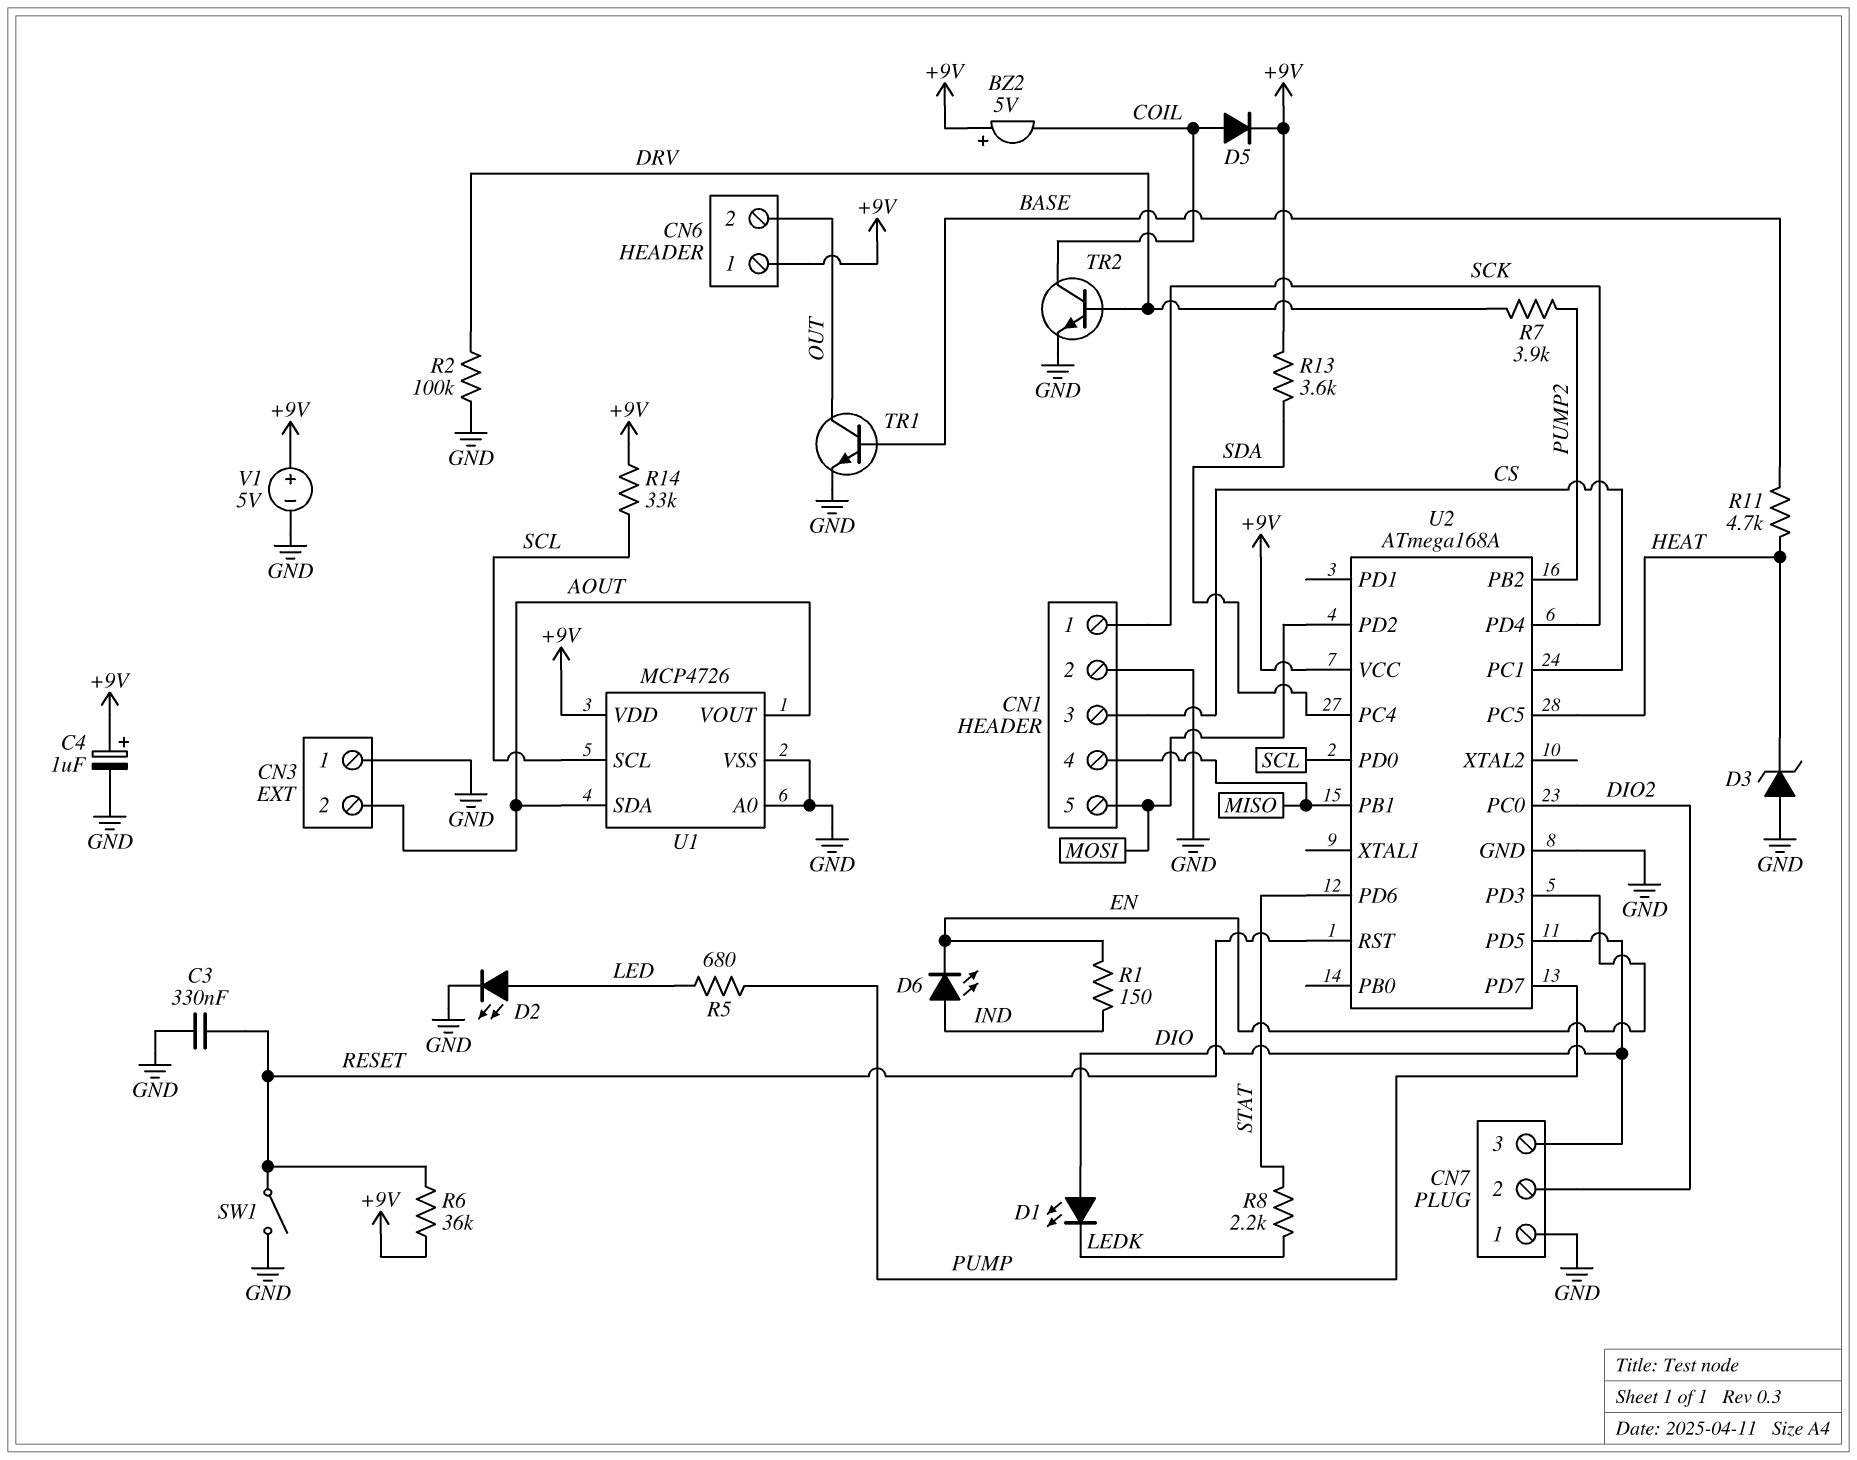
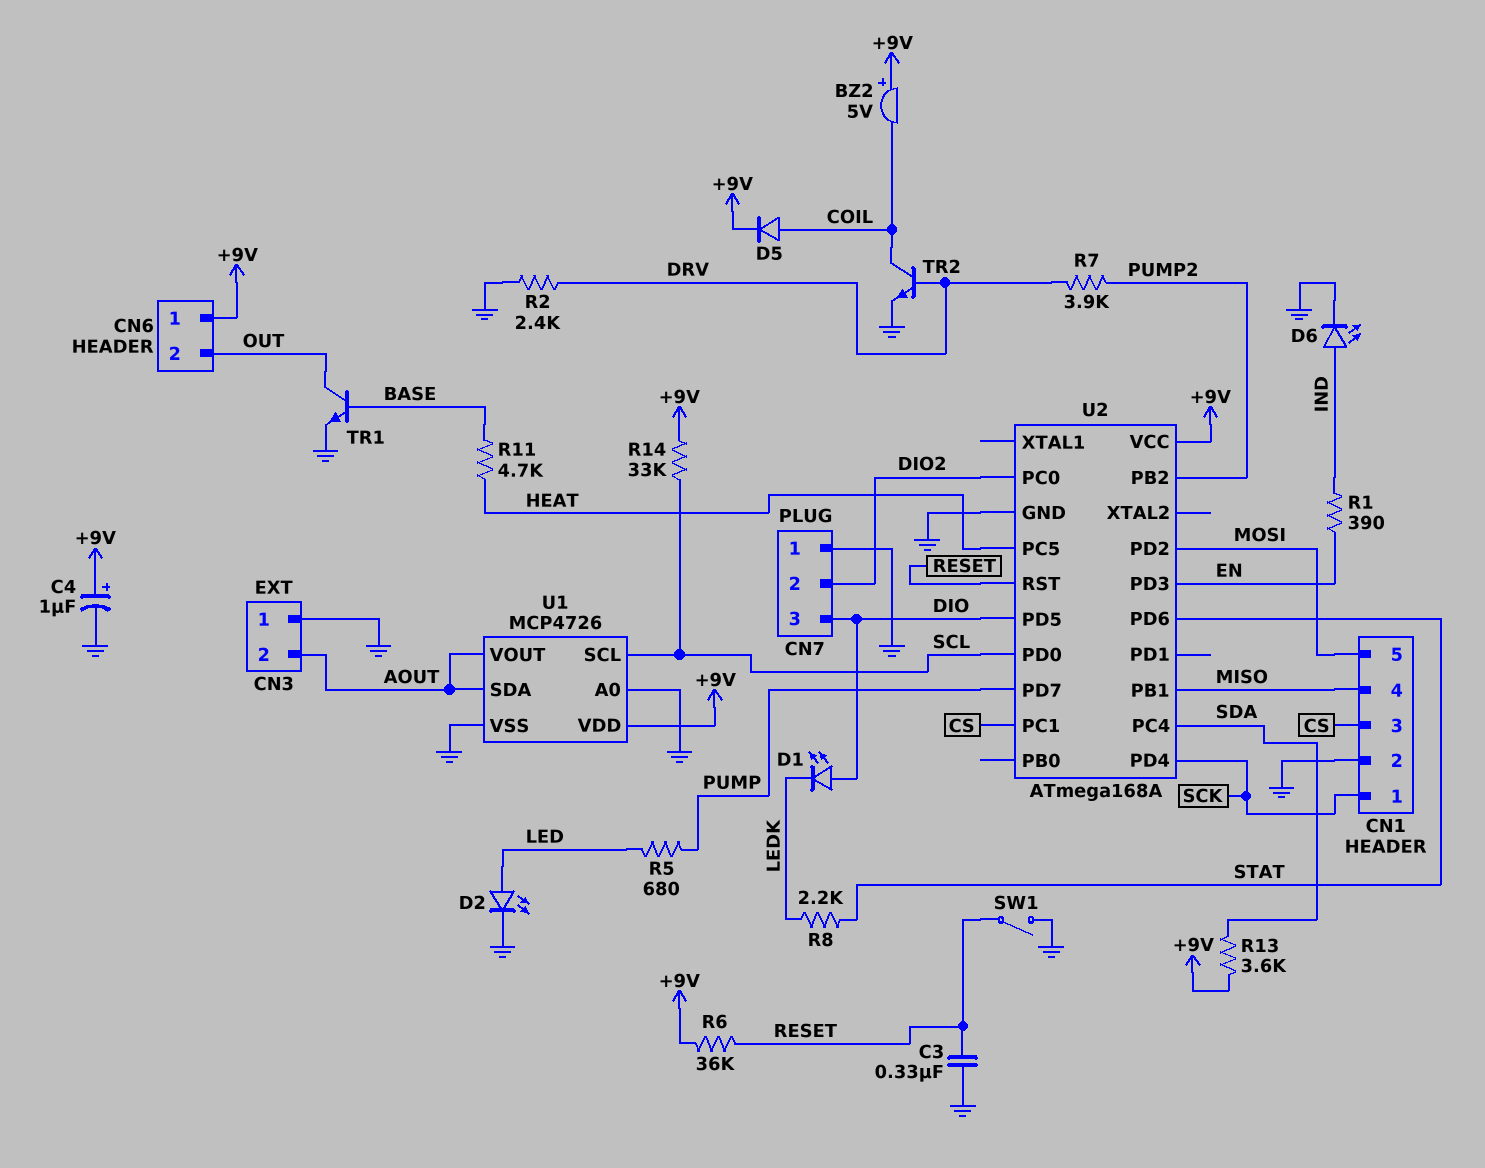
D3: zener (A GND, K HEAT) -> none
D6: LED (A IND, K EN) -> LED (A IND, K GND)
R1: 150 (EN, IND) -> 390 (EN, IND)
R2: 100k (DRV, GND) -> 2.4k (DRV, GND)
V1: 5V (plus +9V, minus GND) -> none

